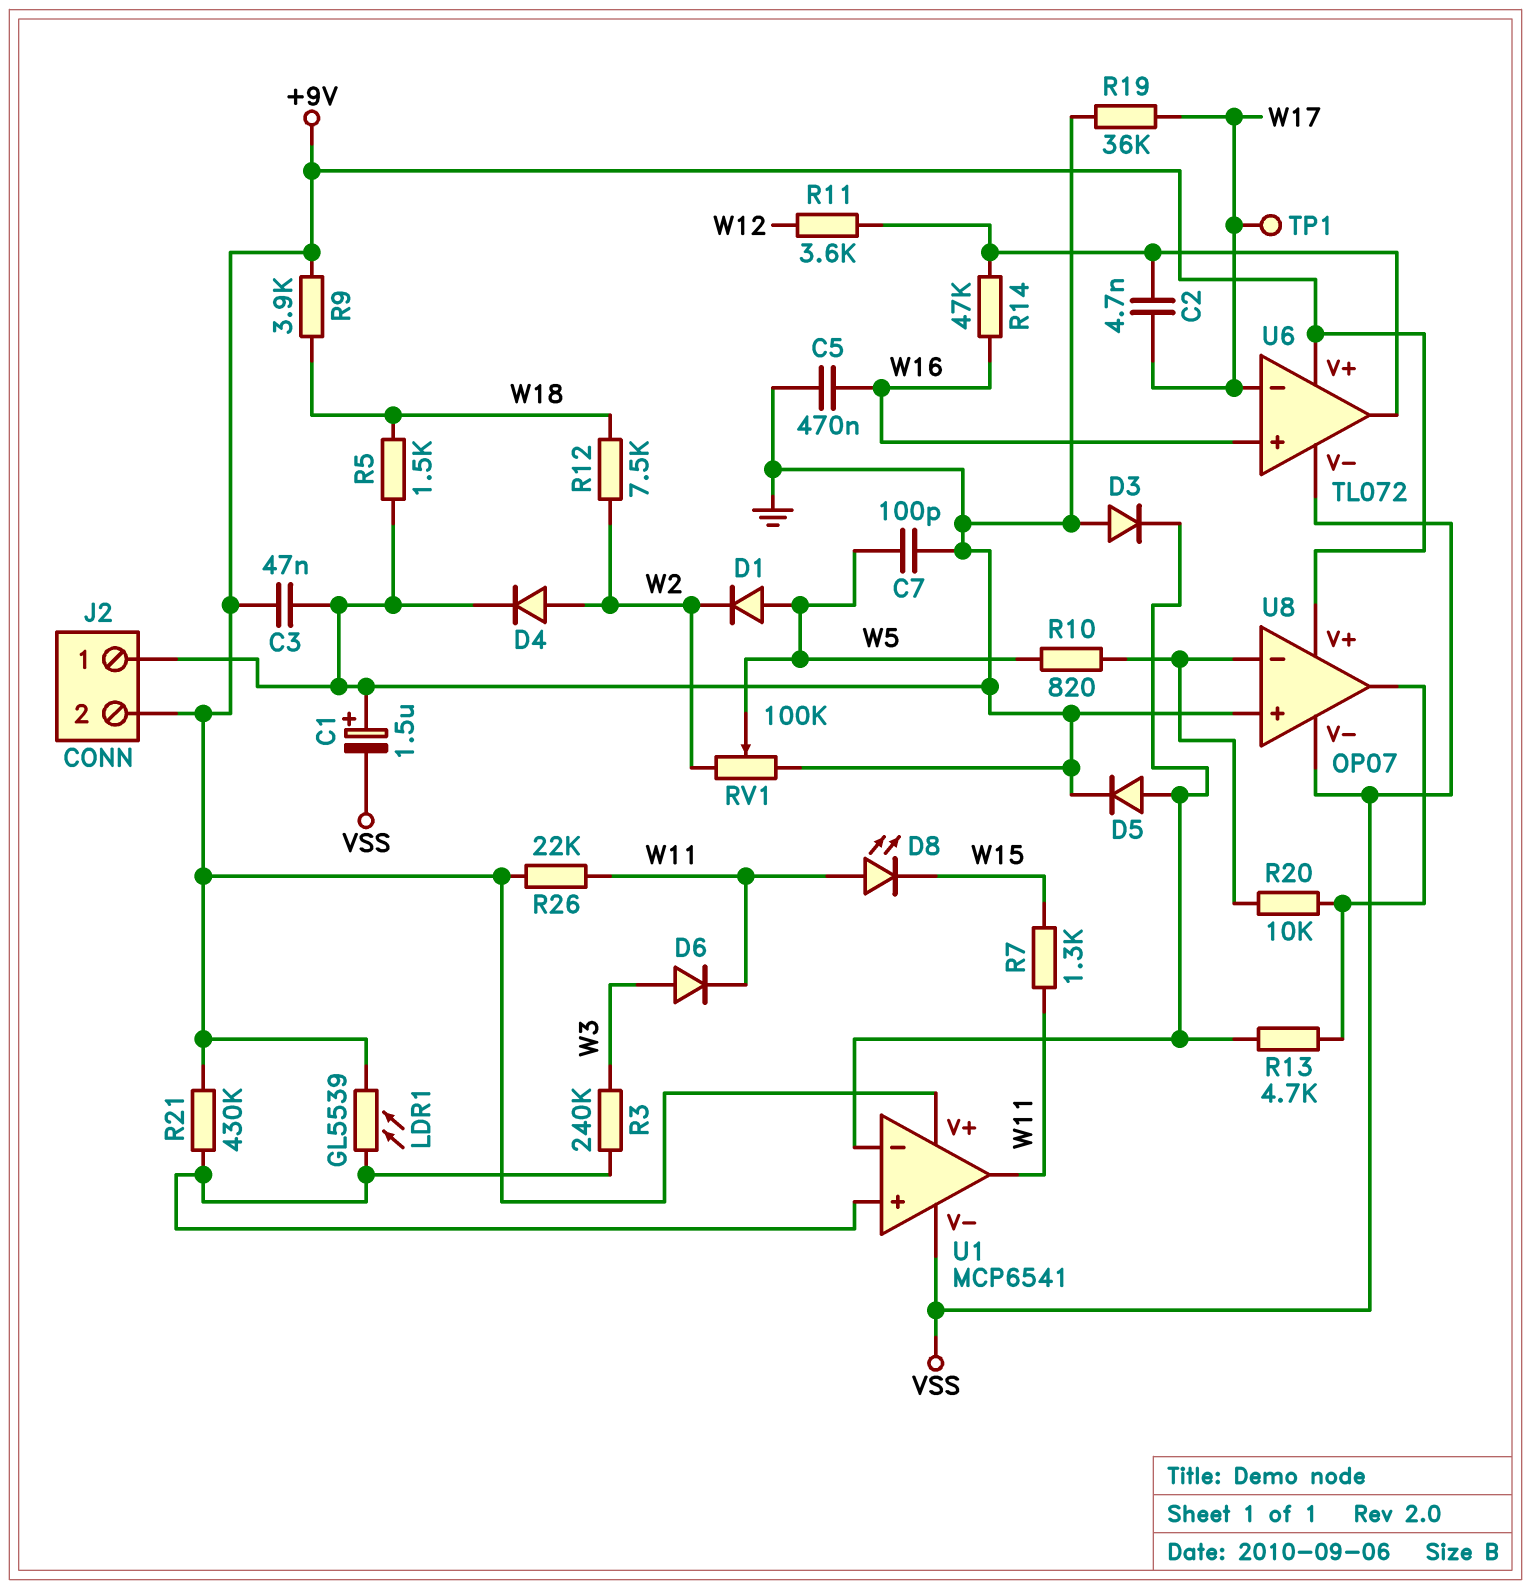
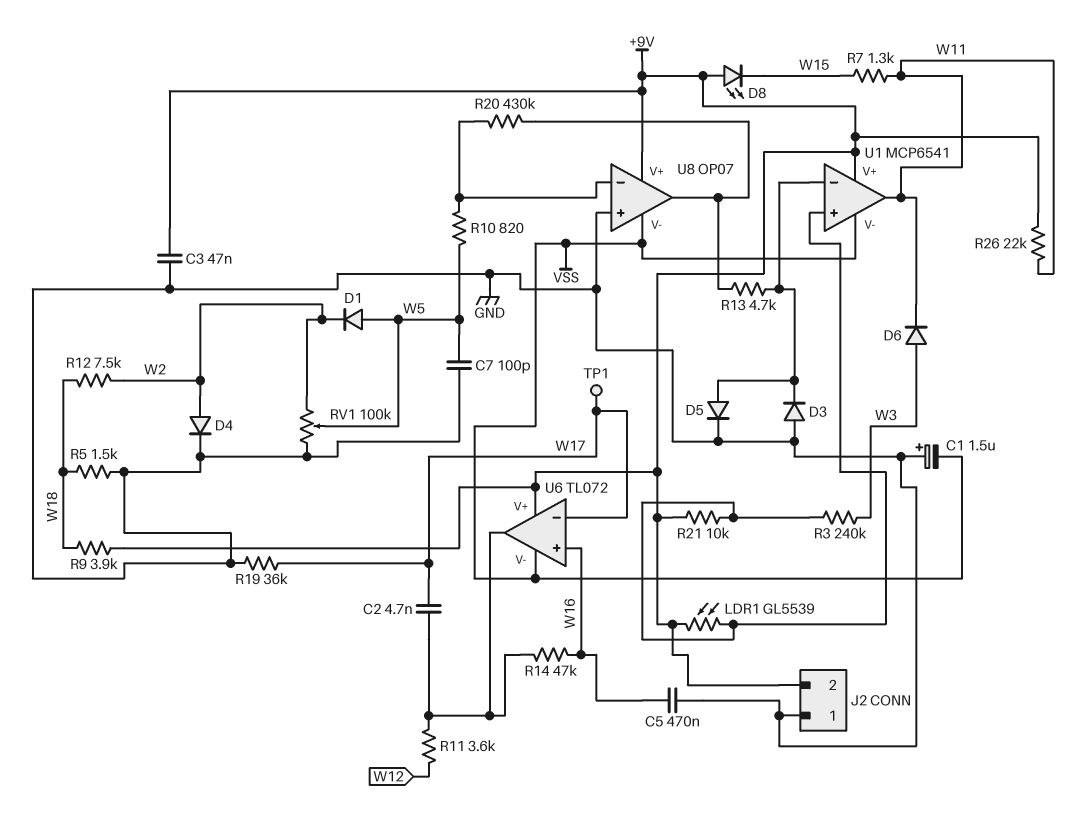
D8: LED (A W11, K W15) -> LED (A +9V, K W15)
R20: 10k (U8/in-, U8/out) -> 430k (U8/in-, U8/out)
R21: 430k (+9V, U1/in+) -> 10k (+9V, U1/in+)

